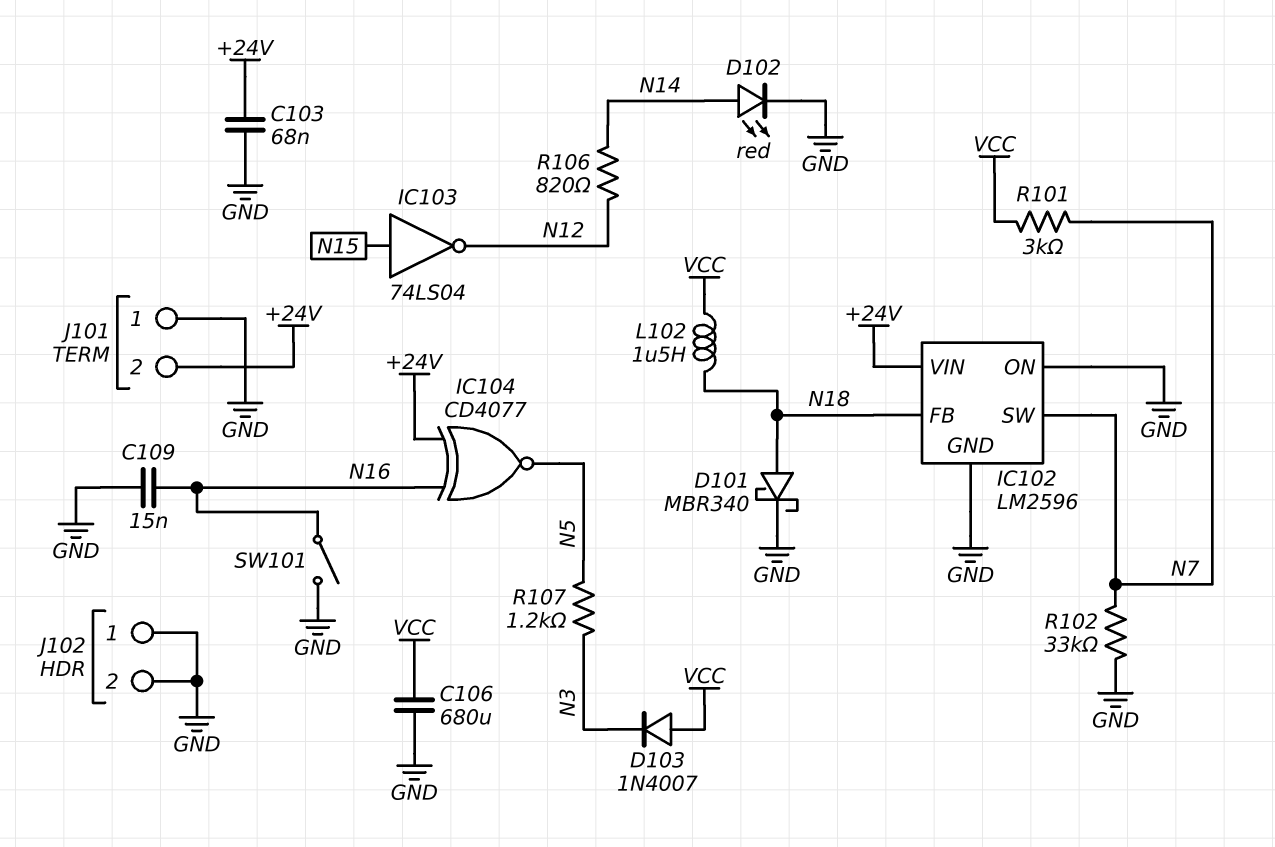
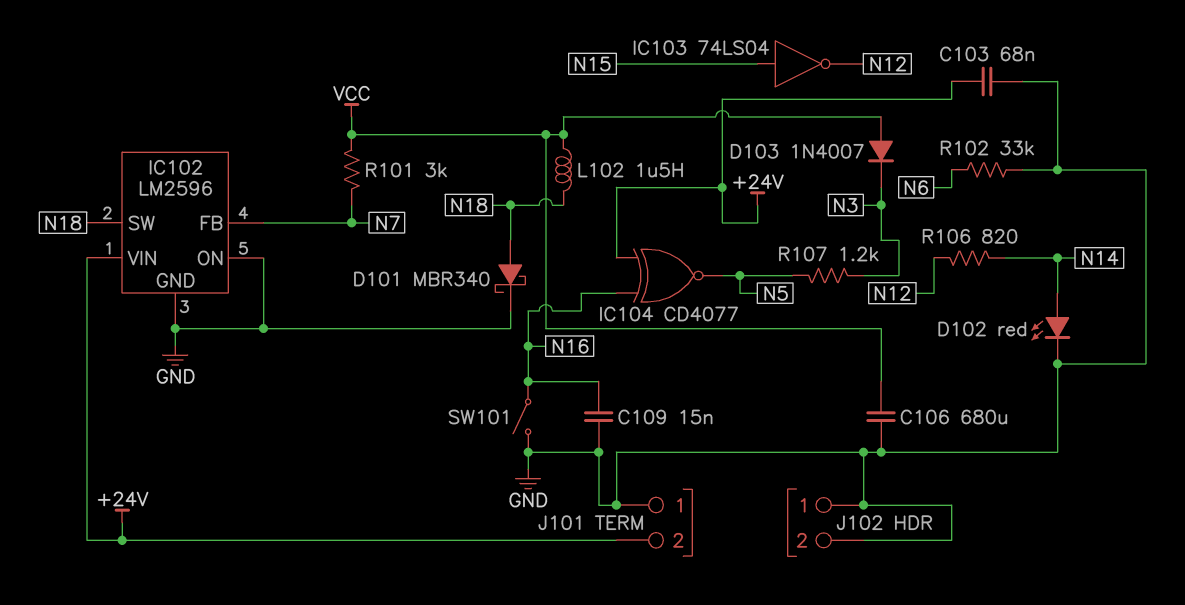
IC102 pin FB: N18 -> N7
IC102 pin SW: N7 -> N18
R102: 33k (GND, N7) -> 33k (GND, N6)

